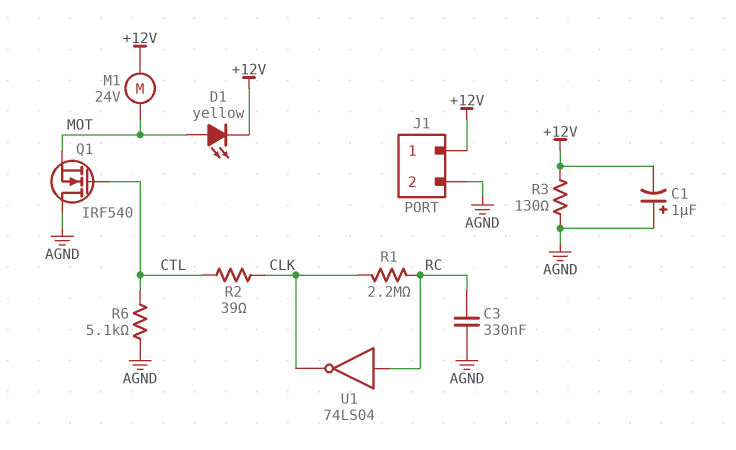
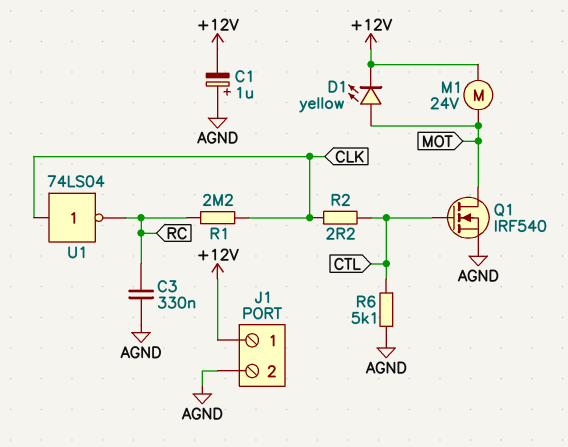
Q1: NMOS IRF540 (G CTL, D AGND, S MOT) -> NMOS IRF540 (G CTL, D MOT, S AGND)
R2: 39 (CLK, CTL) -> 2.2 (CLK, CTL)
R3: 130 (+12V, AGND) -> none
U1: NOT 74LS04 (in RC, out CLK) -> NOT 74LS04 (in CLK, out RC)

